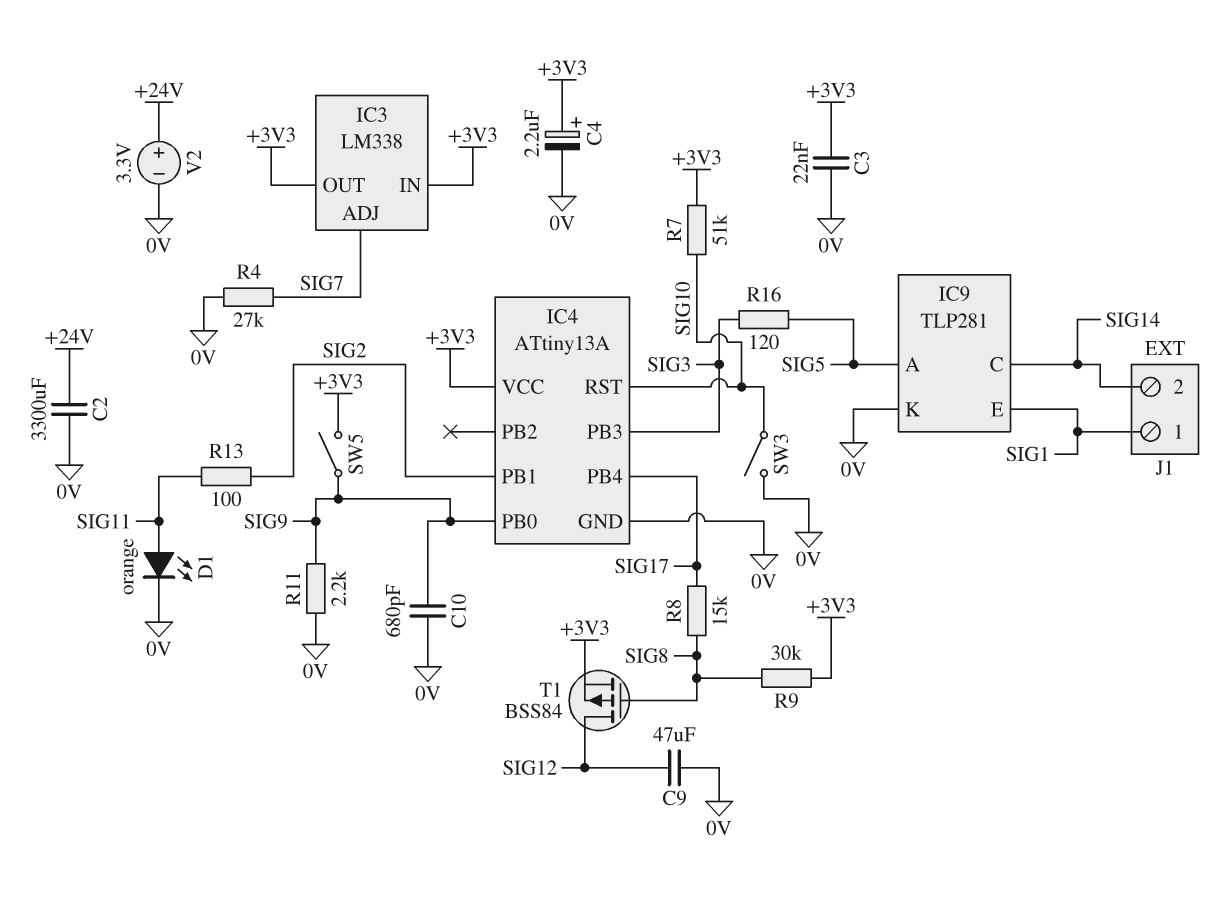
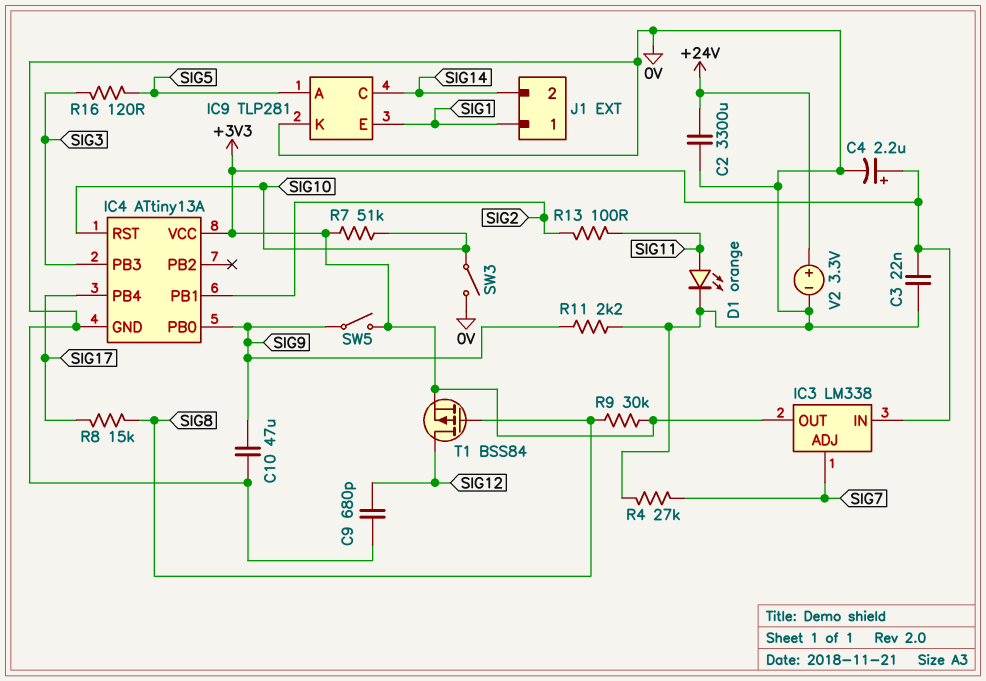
C9: 47uF (0V, SIG12) -> 680pF (0V, SIG12)
C10: 680pF (0V, SIG9) -> 47uF (0V, SIG9)

